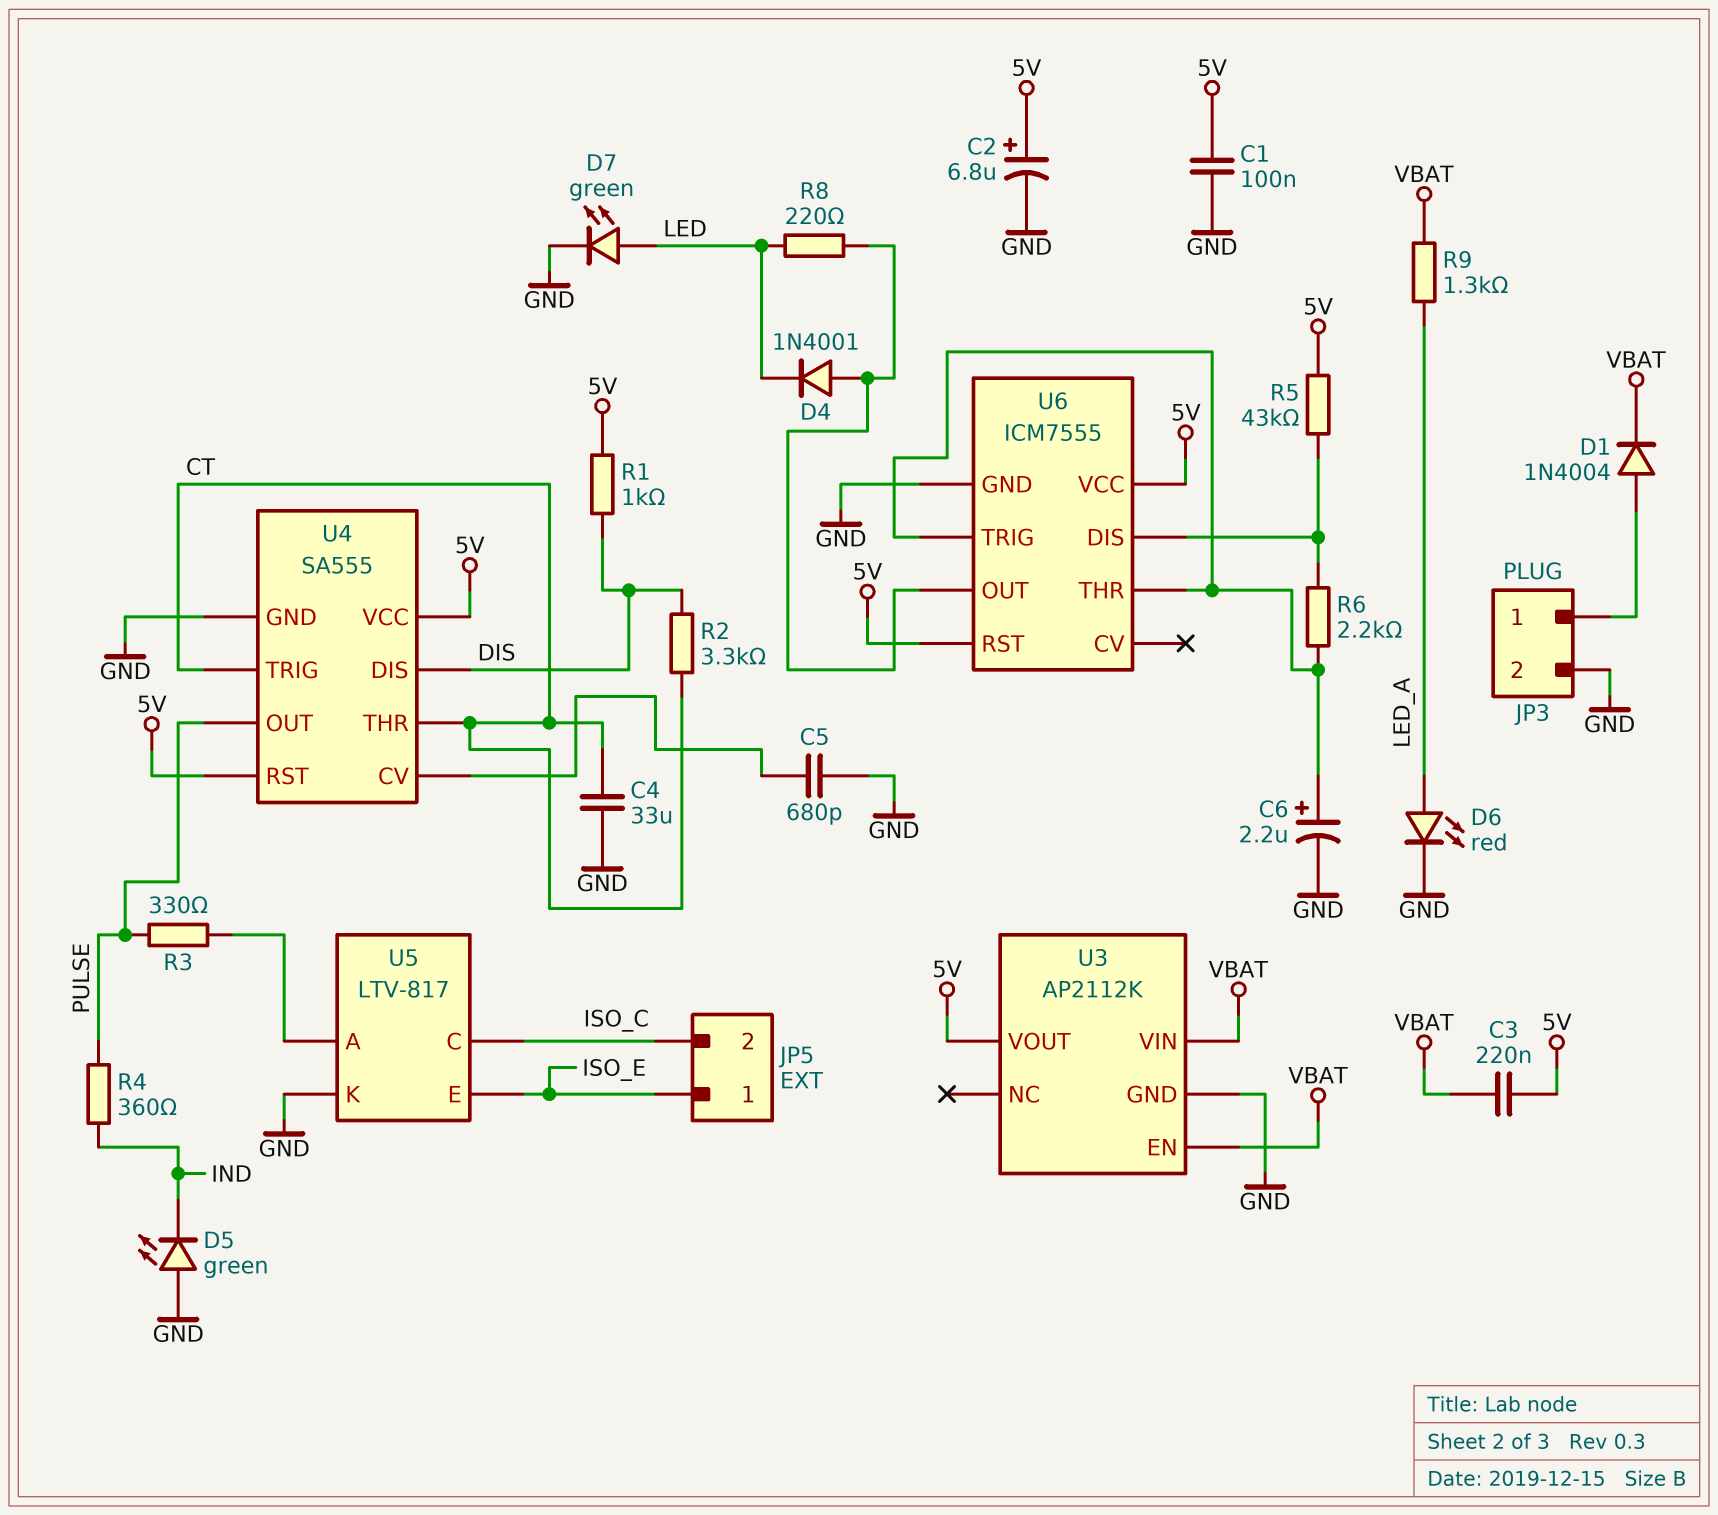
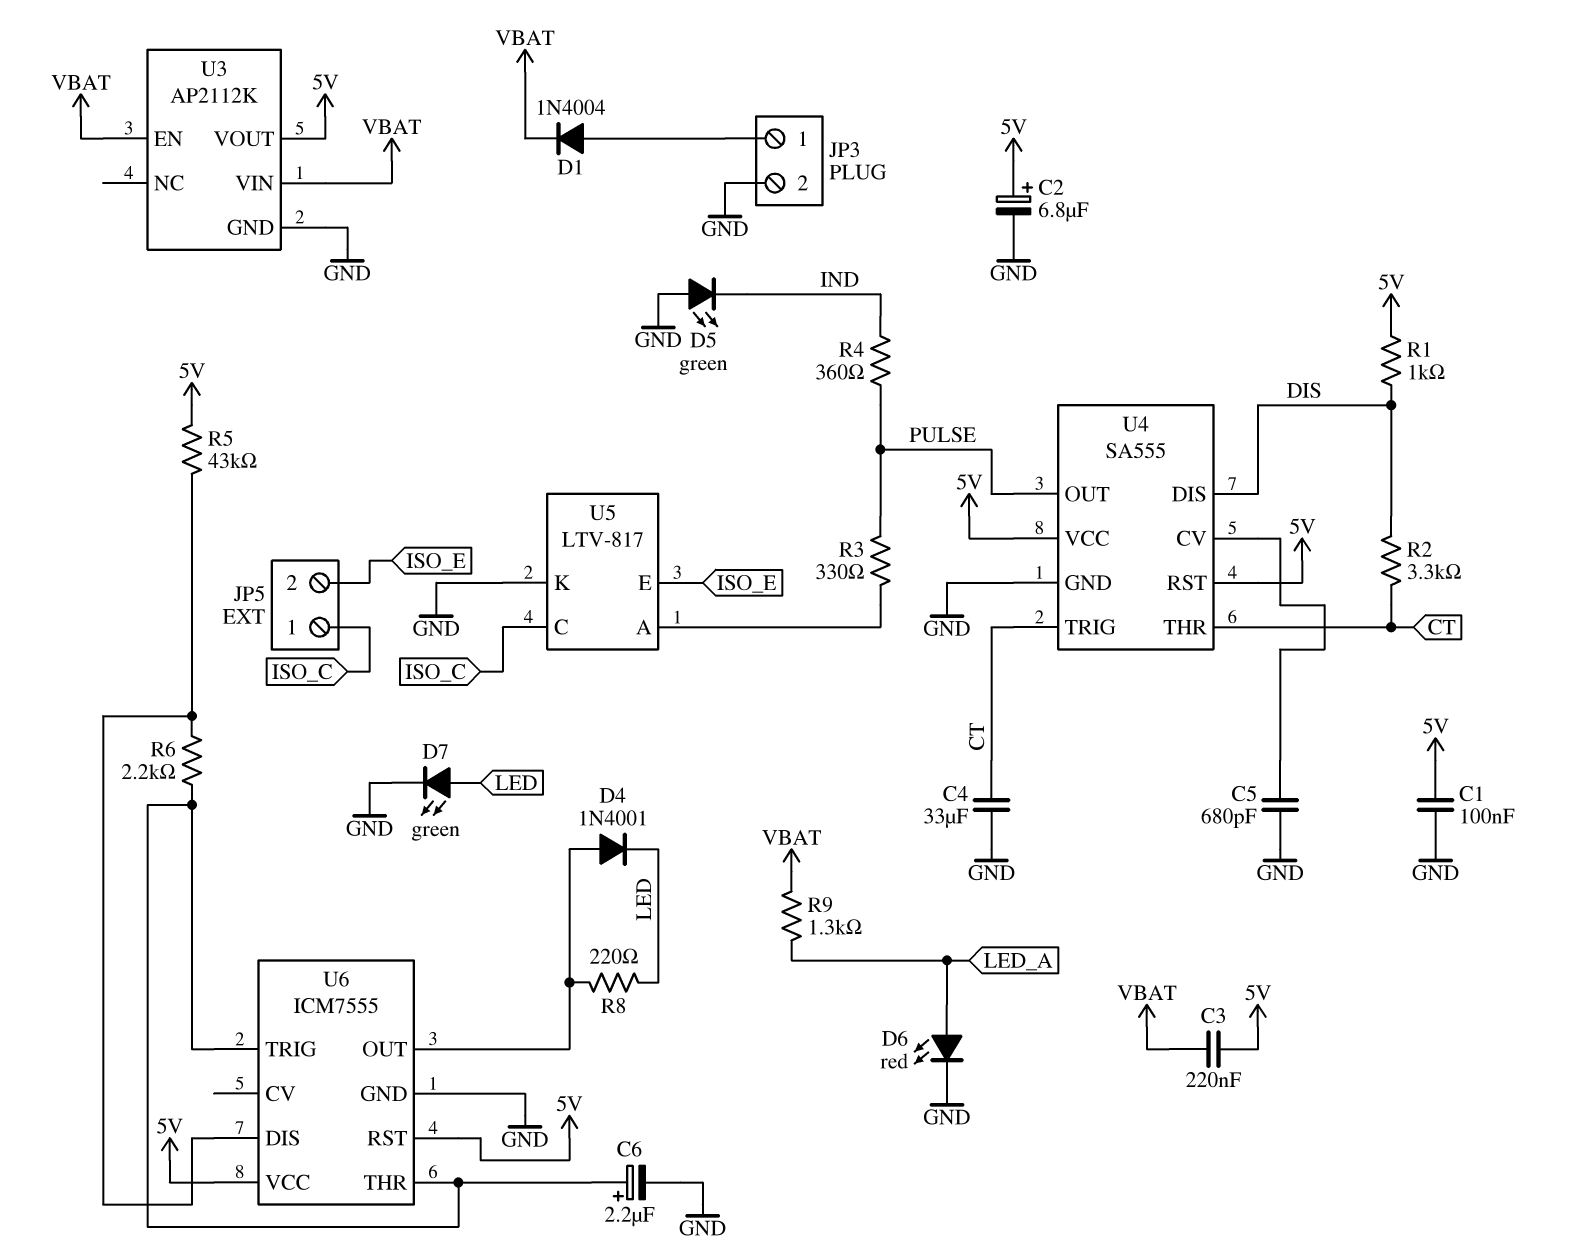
JP5 pin 1: ISO_E -> ISO_C
JP5 pin 2: ISO_C -> ISO_E

